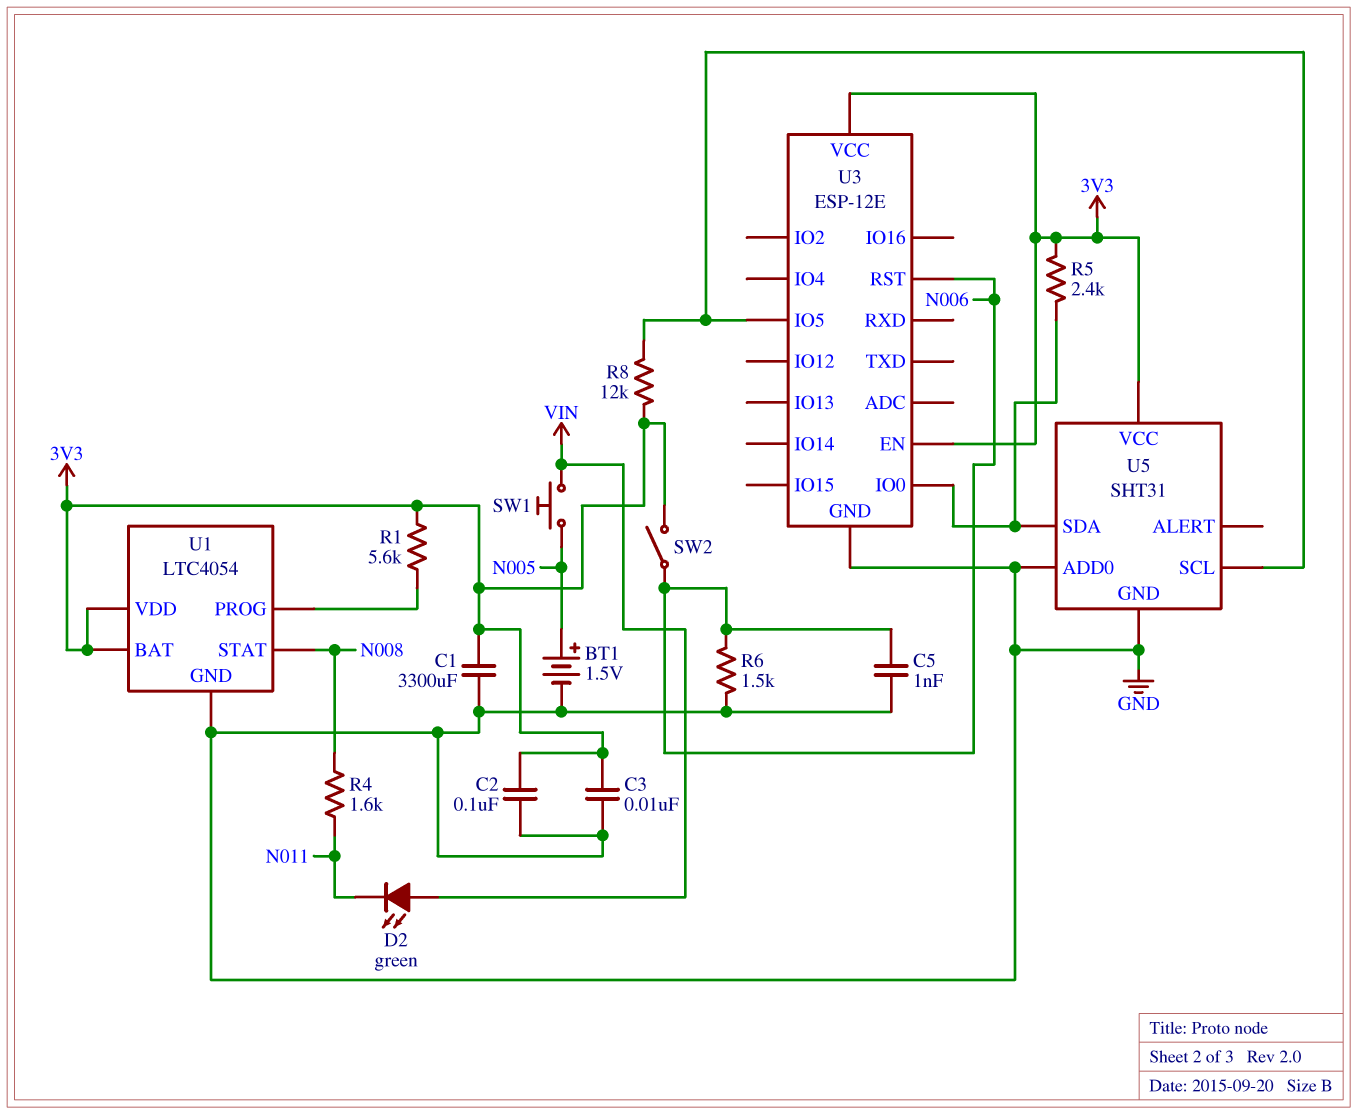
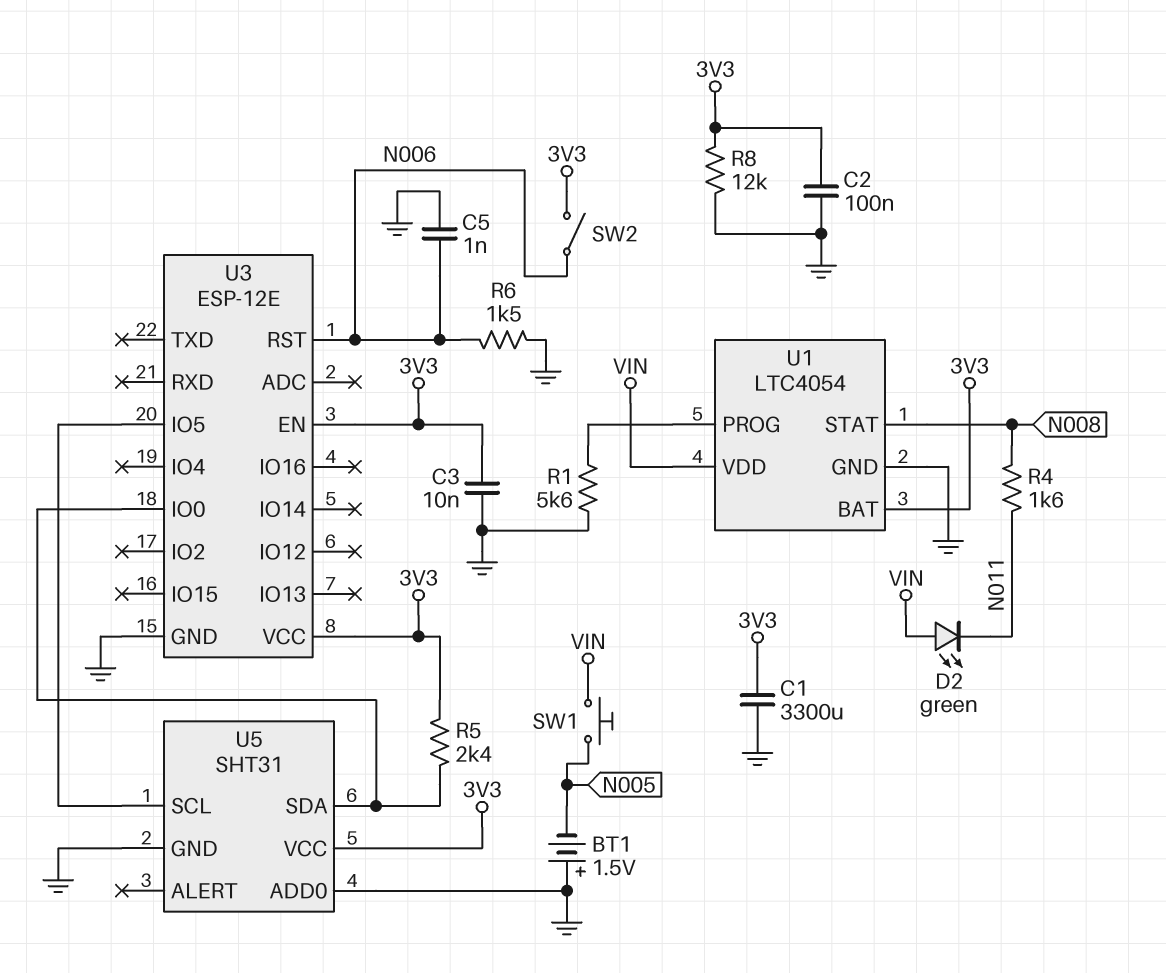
BT1: 1.5V (plus N005, minus GND) -> 1.5V (plus GND, minus N005)
R1: 5.6k (3V3, U1/PROG) -> 5.6k (GND, U1/PROG)
R8: 12k (3V3, U3/IO5) -> 12k (3V3, GND)
U1 pin VDD: 3V3 -> VIN

